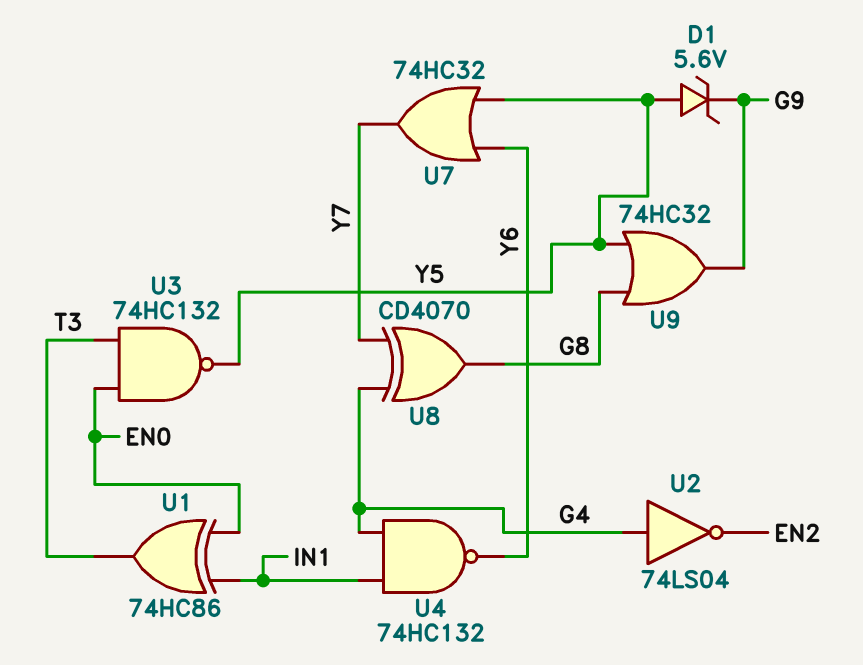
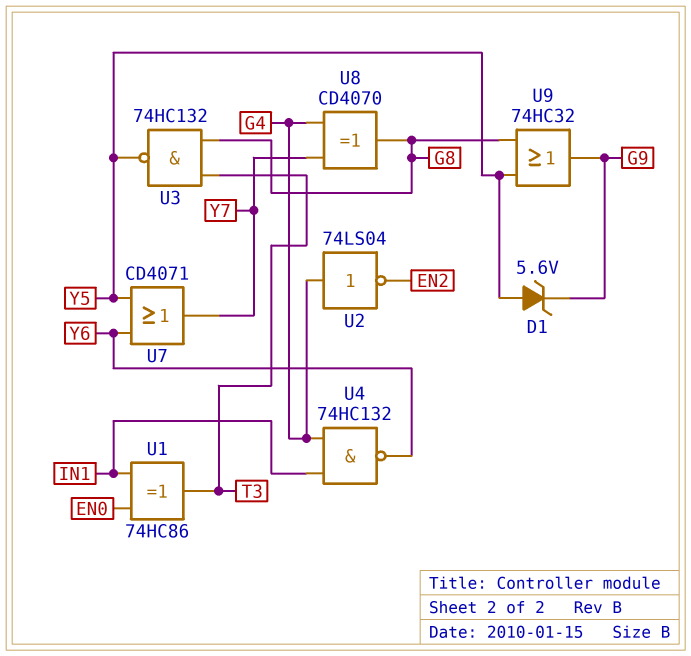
U3: NAND 74HC132 (in EN0, in T3, out Y5) -> NAND 74HC132 (in G8, in T3, out Y5)
U7: OR 74HC32 (in Y5, in Y6, out Y7) -> OR CD4071 (in Y5, in Y6, out Y7)

